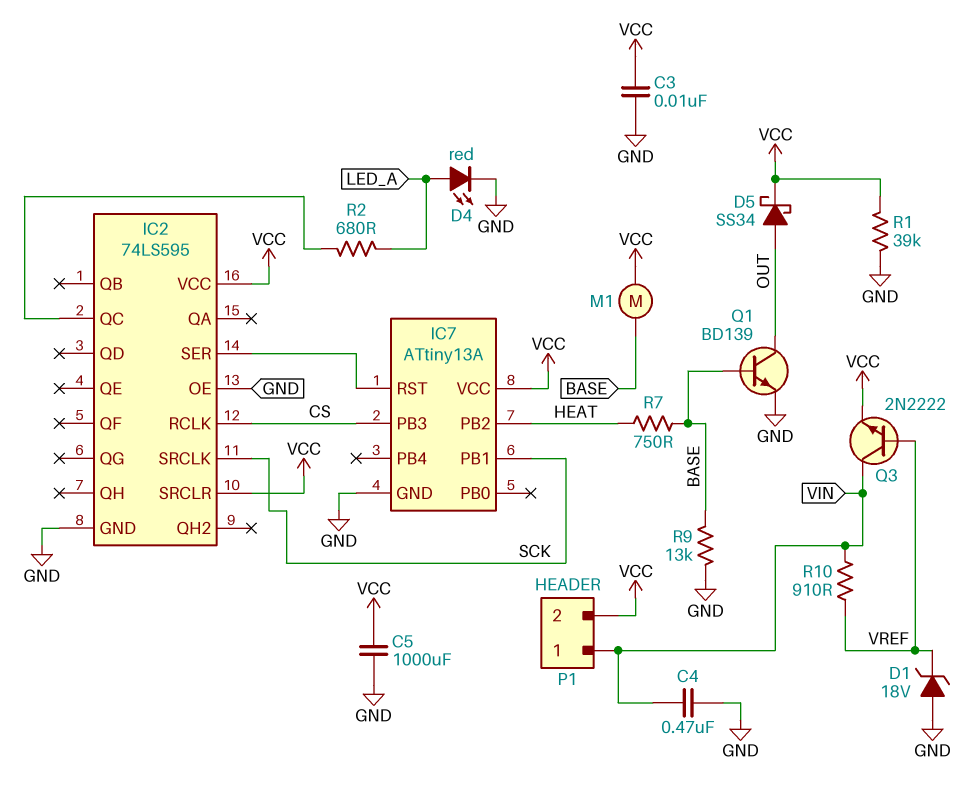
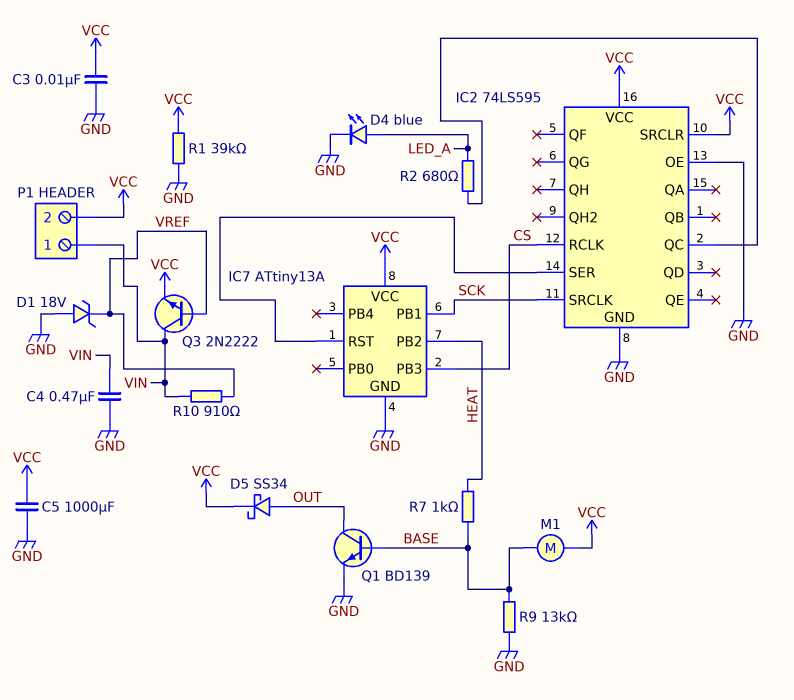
D4: LED red (A LED_A, K GND) -> LED blue (A LED_A, K GND)
R7: 750 (BASE, HEAT) -> 1k (BASE, HEAT)

